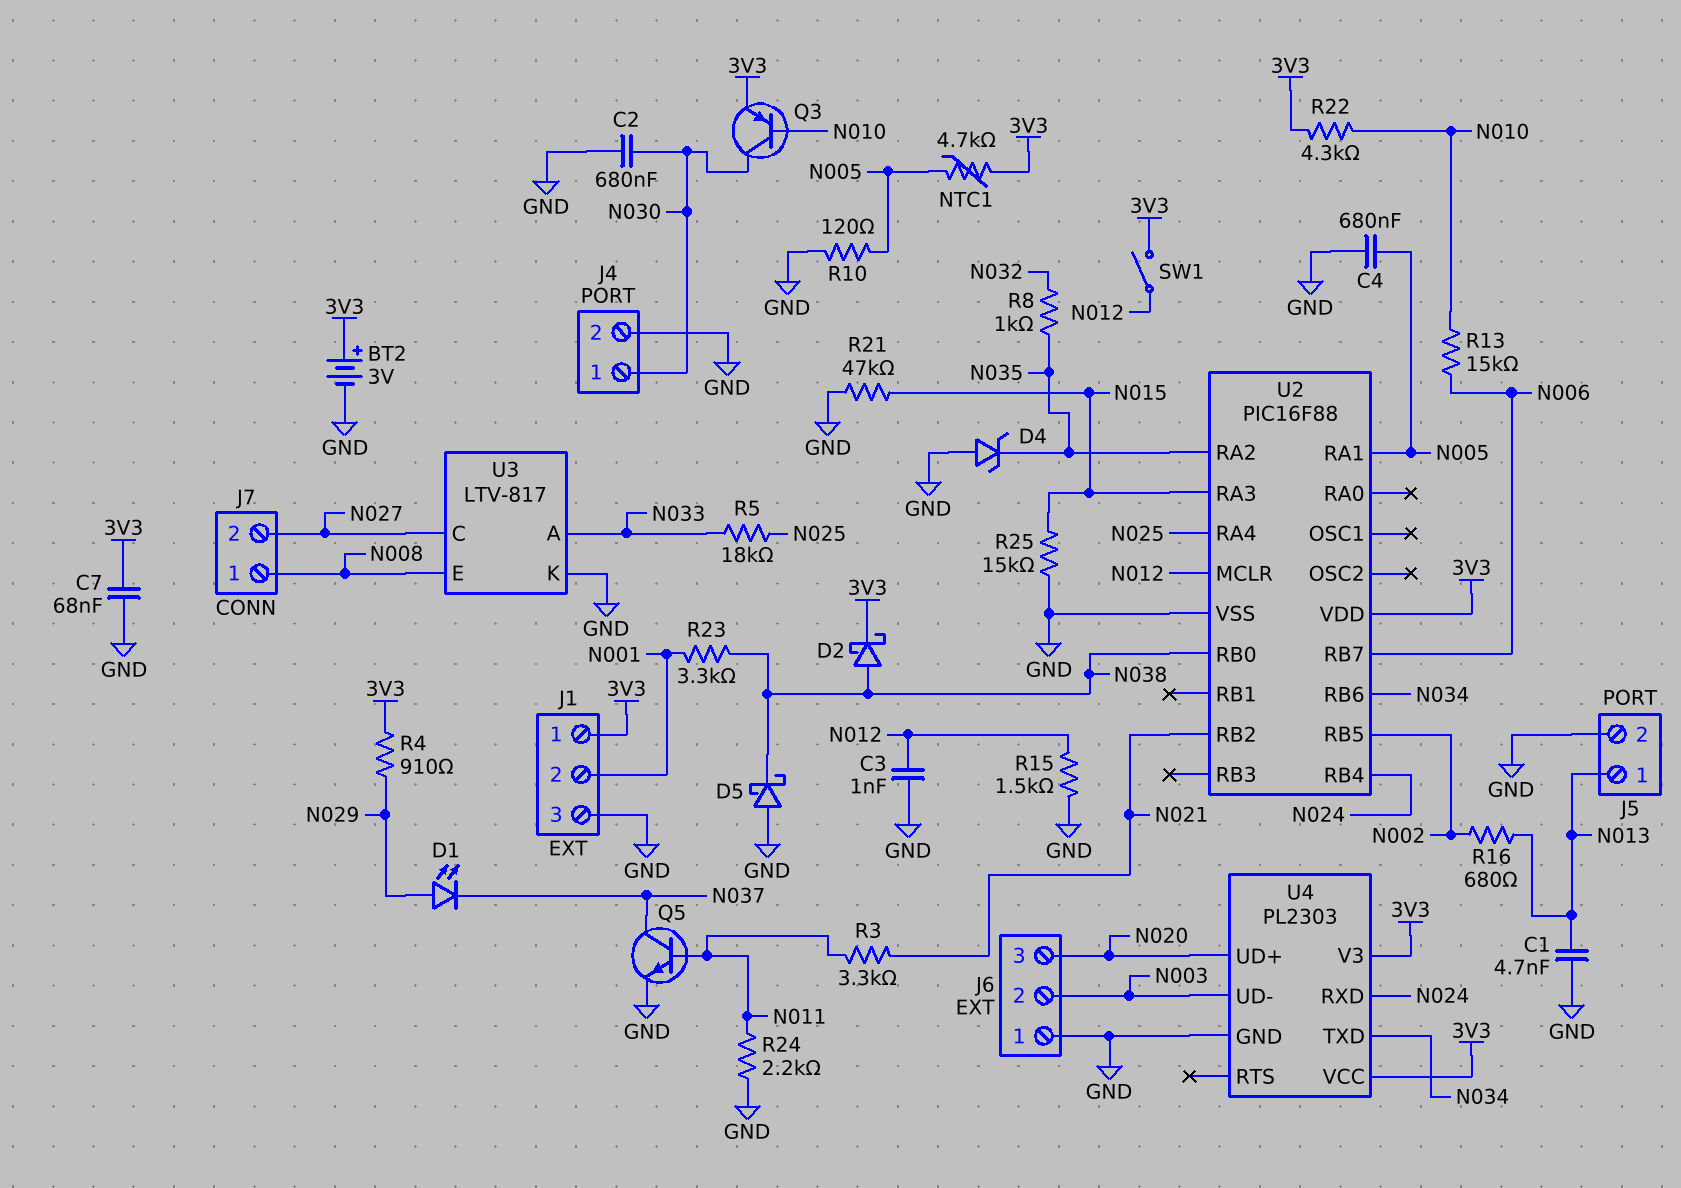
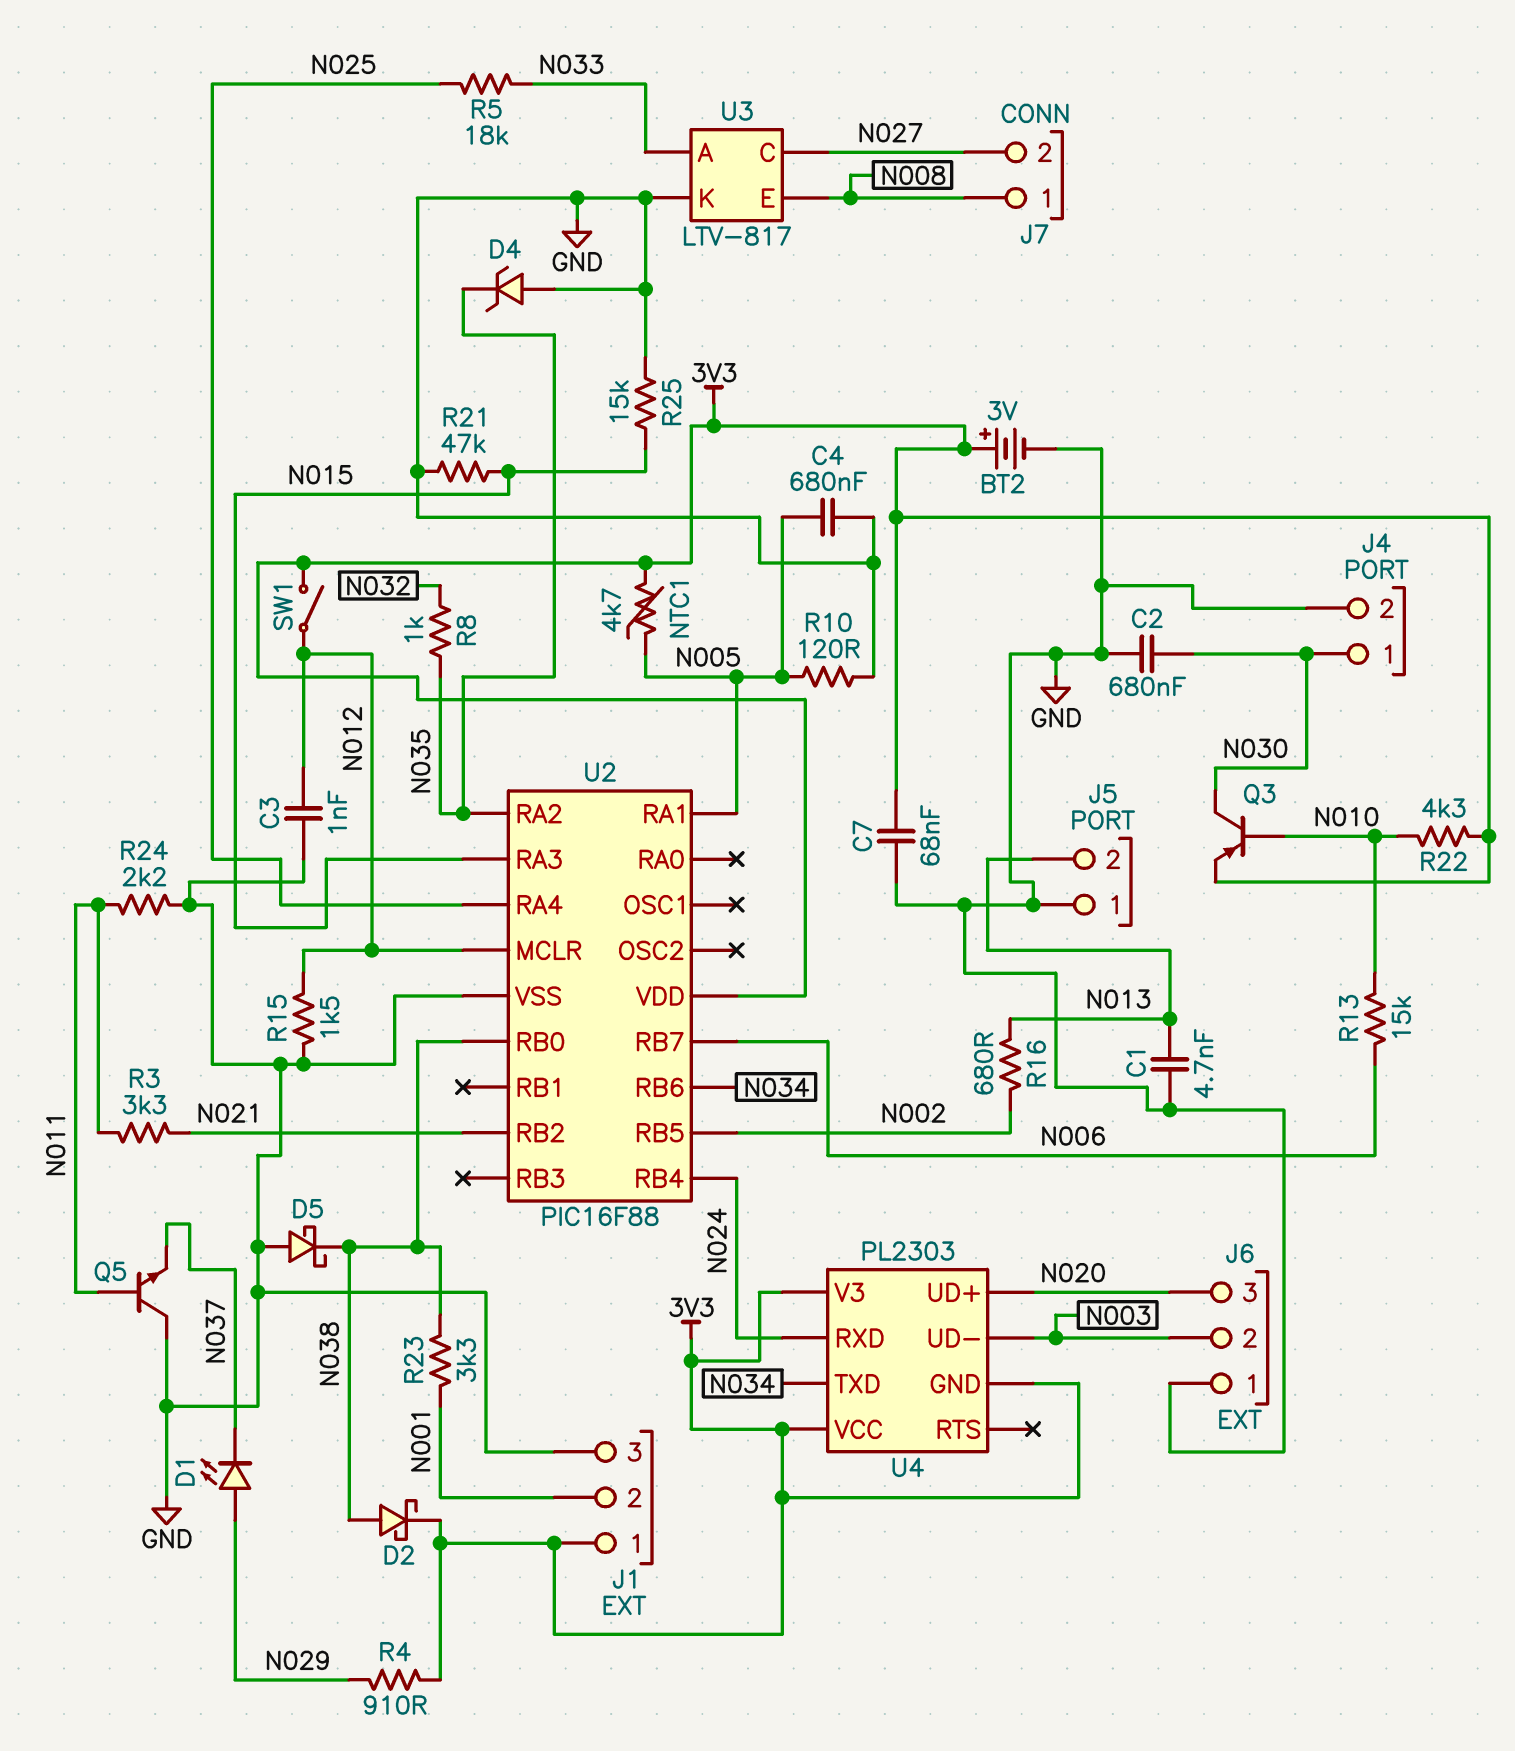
J5 pin 1: N013 -> GND
J5 pin 2: GND -> N013
Q5: NPN (B N011, C N037, E GND) -> NPN (B N011, C GND, E N037)
U4 pin GND: GND -> 3V3

